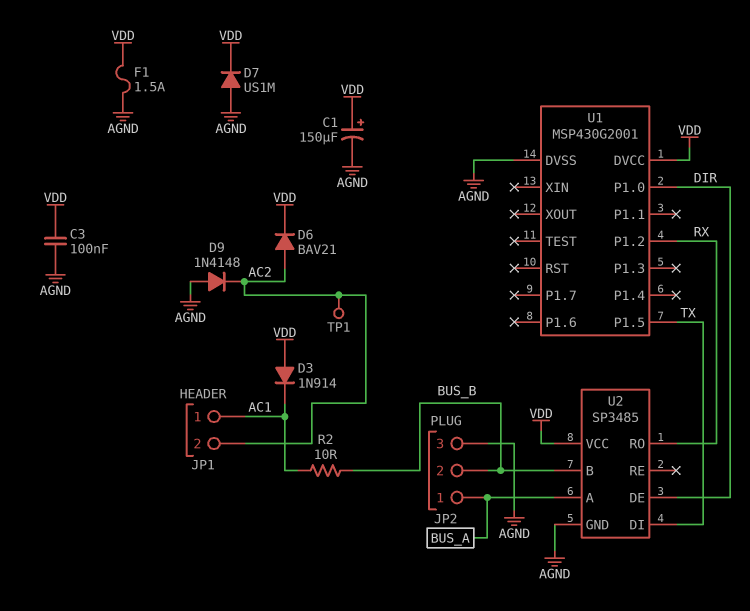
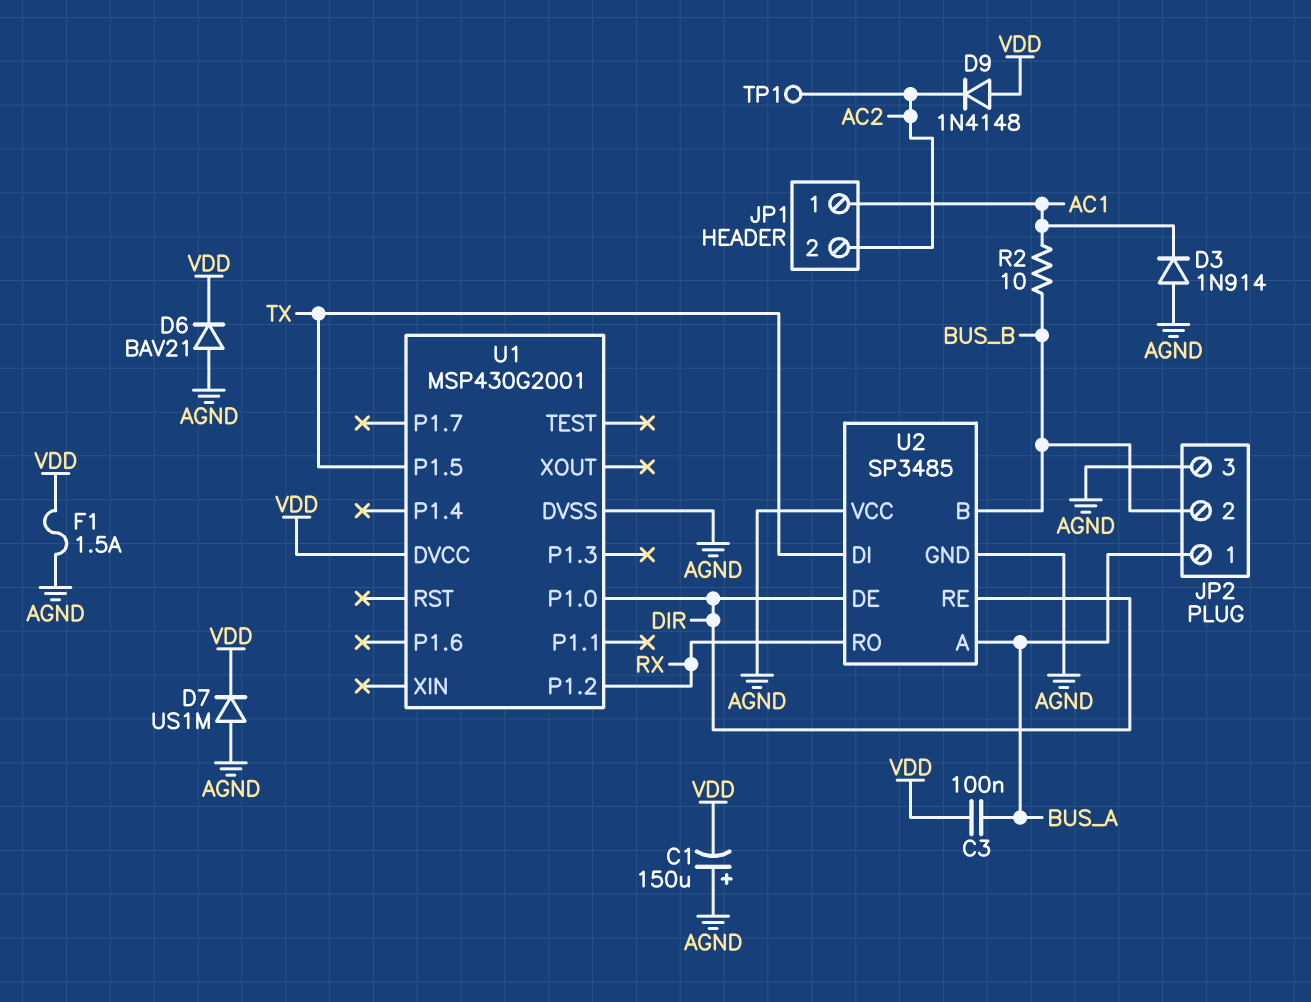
C1: 150uF (plus VDD, minus AGND) -> 150uF (plus AGND, minus VDD)
C3: 100nF (AGND, VDD) -> 100nF (BUS_A, VDD)
D3: diode 1N914 (A VDD, K AC1) -> diode 1N914 (A AGND, K AC1)
D6: diode BAV21 (A AC2, K VDD) -> diode BAV21 (A AGND, K VDD)
D9: diode 1N4148 (A AGND, K AC2) -> diode 1N4148 (A VDD, K AC2)
U2 pin RE: none -> DIR
U2 pin VCC: VDD -> AGND

